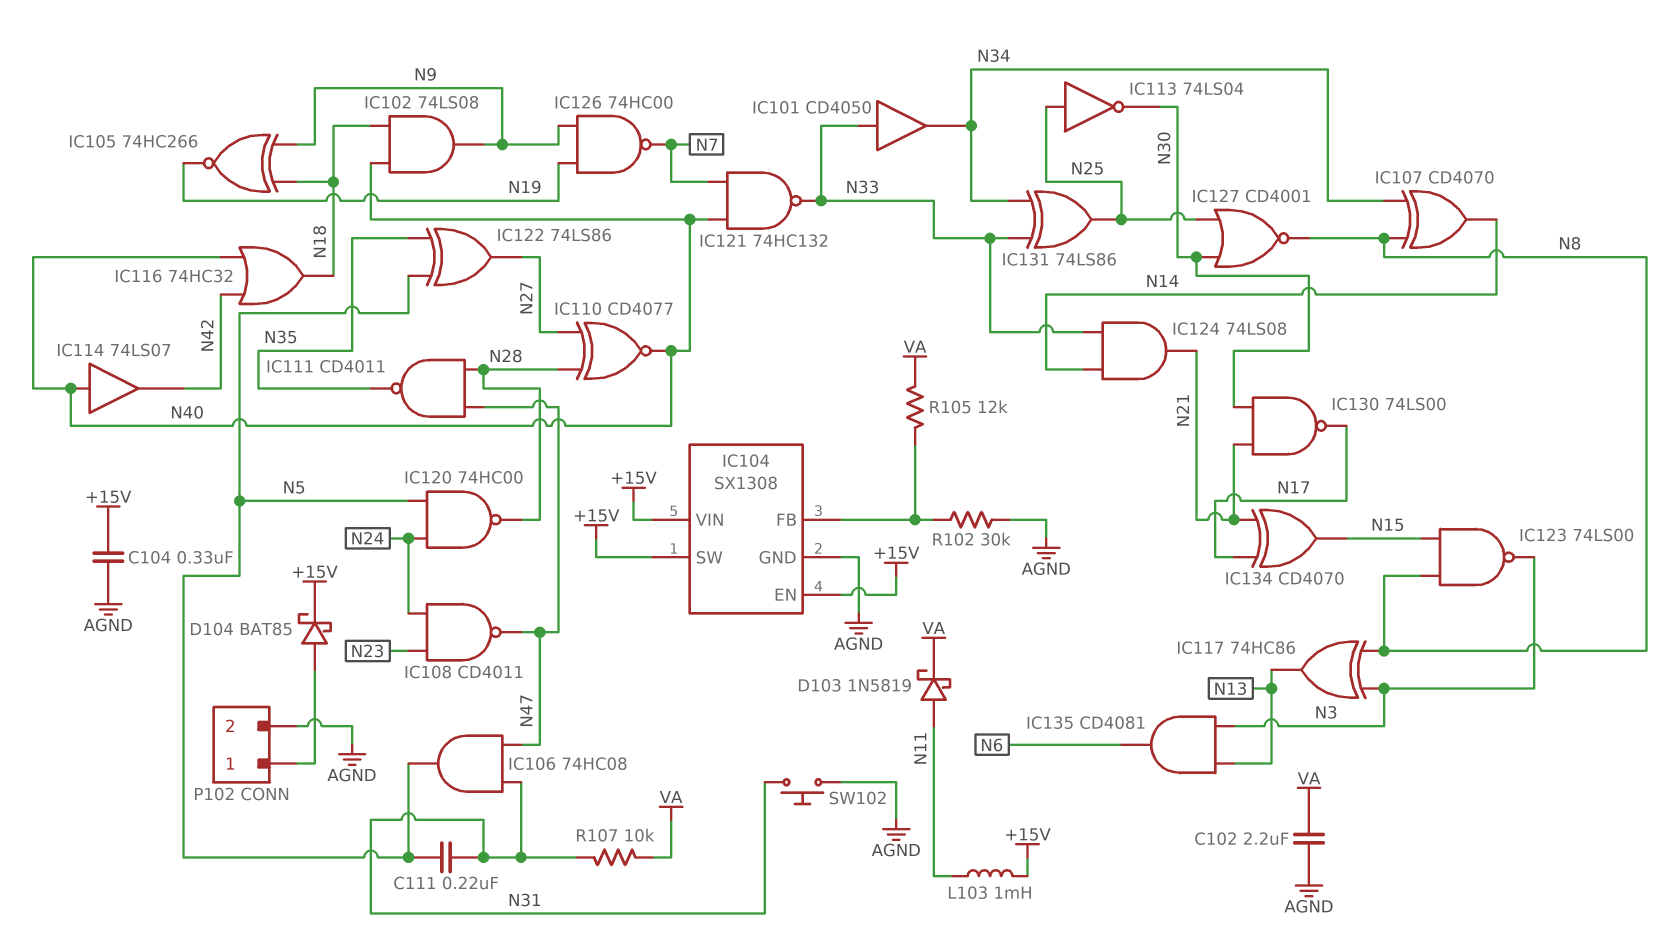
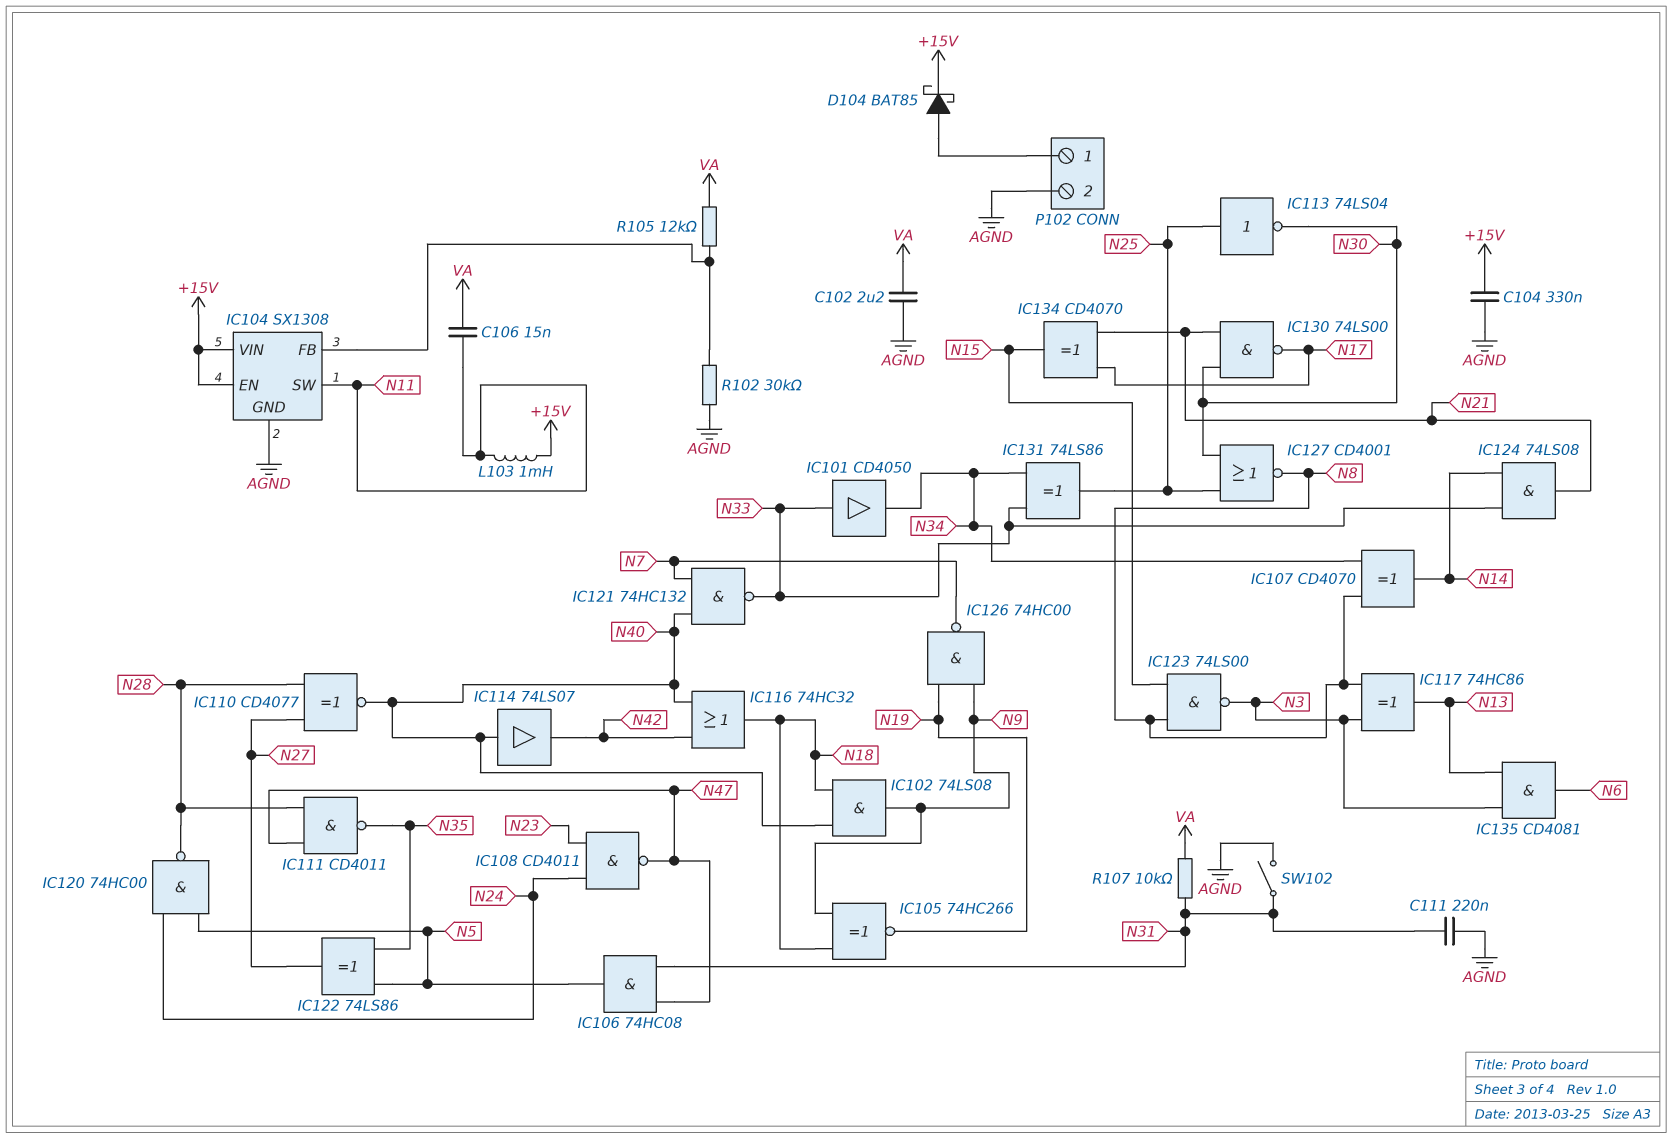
C106: none -> 15nF (N11, VA)
C111: 220nF (N5, N31) -> 220nF (AGND, N31)
D103: schottky 1N5819 (A N11, K VA) -> none
IC104 pin SW: +15V -> N11
SW102: button (AGND, N31) -> switch (AGND, N31)

